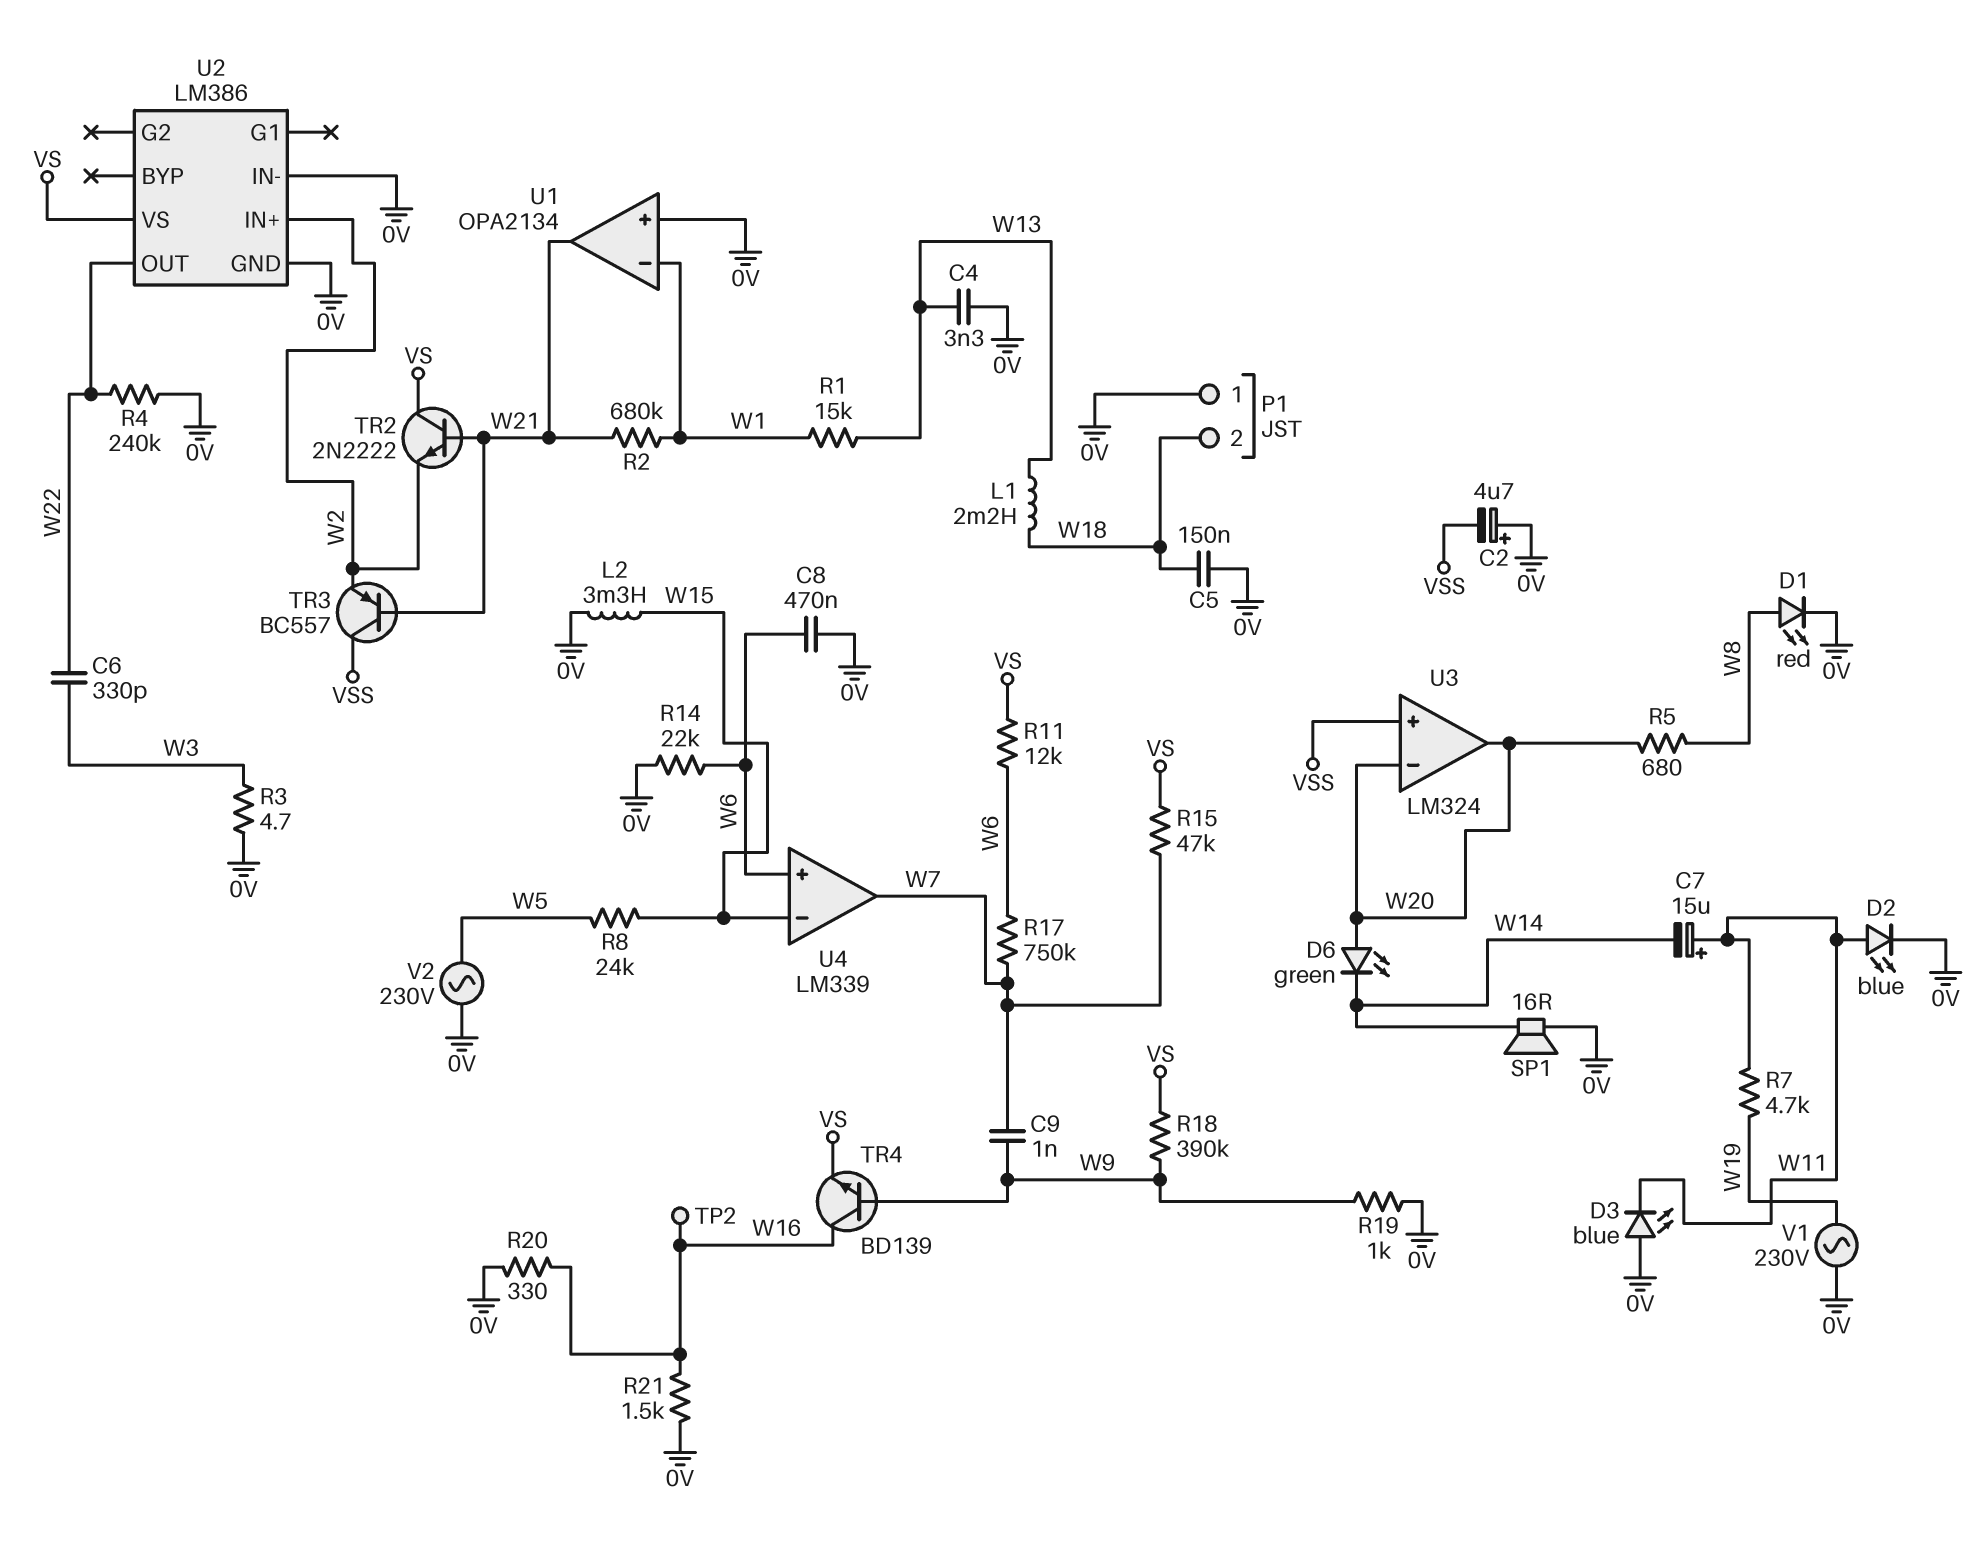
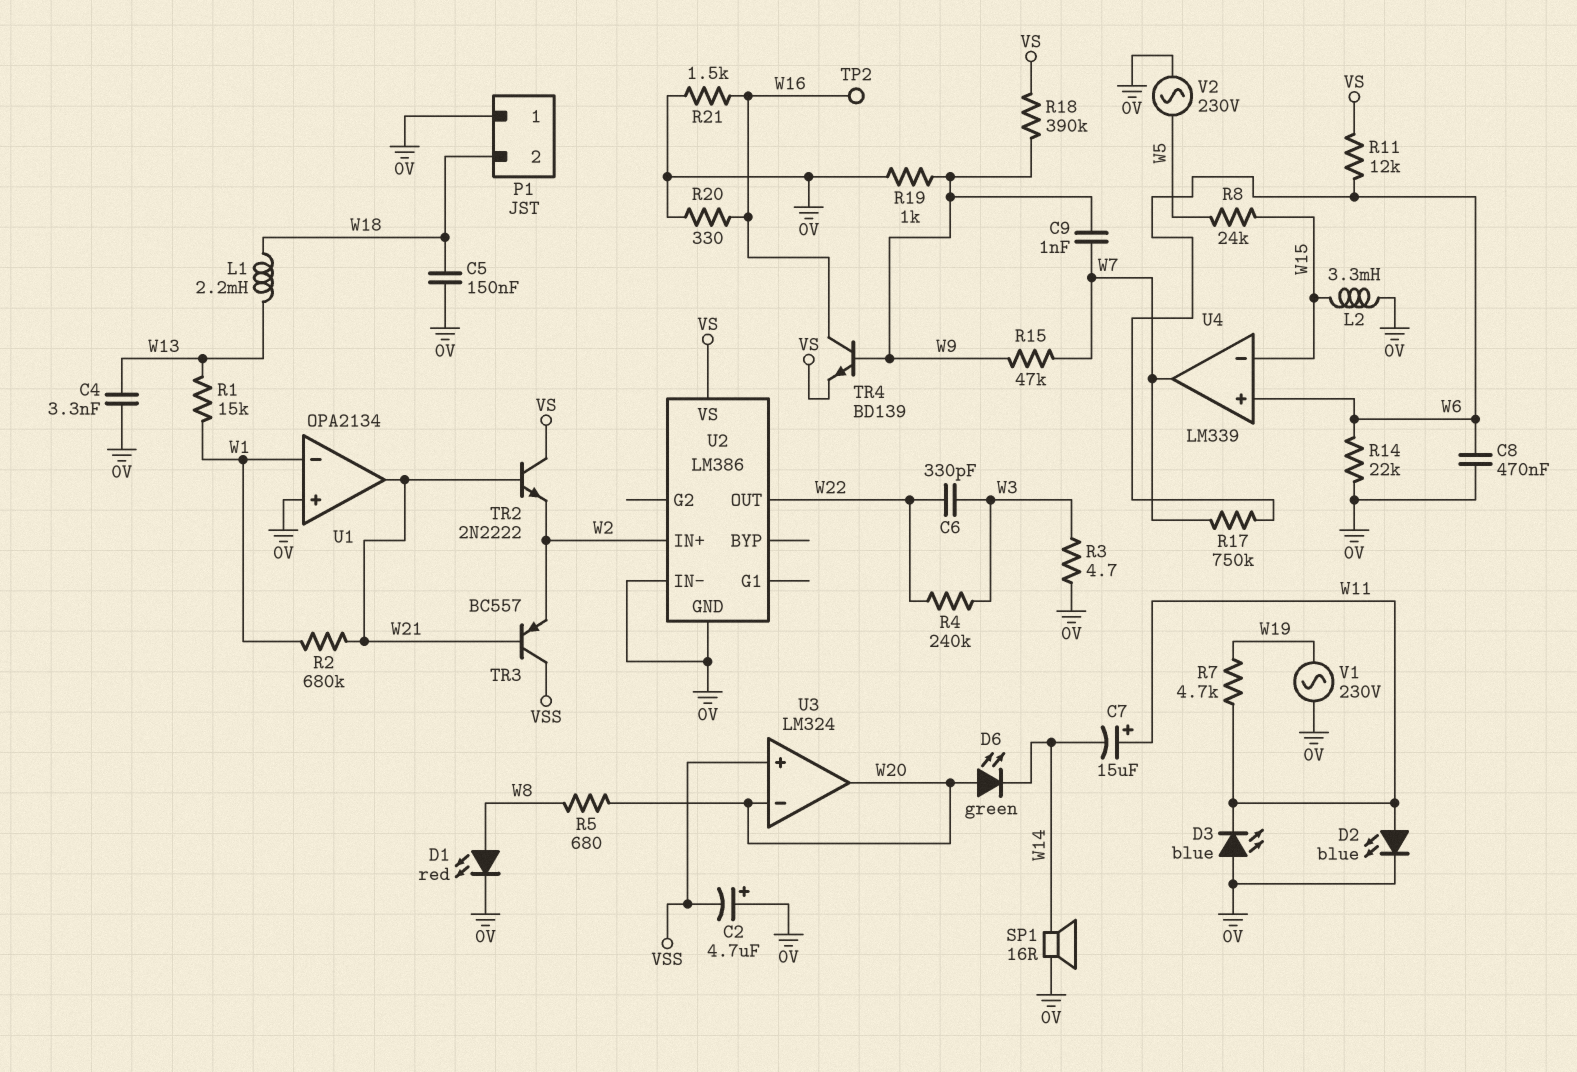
R4: 240k (0V, W22) -> 240k (W3, W22)
R15: 47k (VS, W7) -> 47k (W7, W9)

